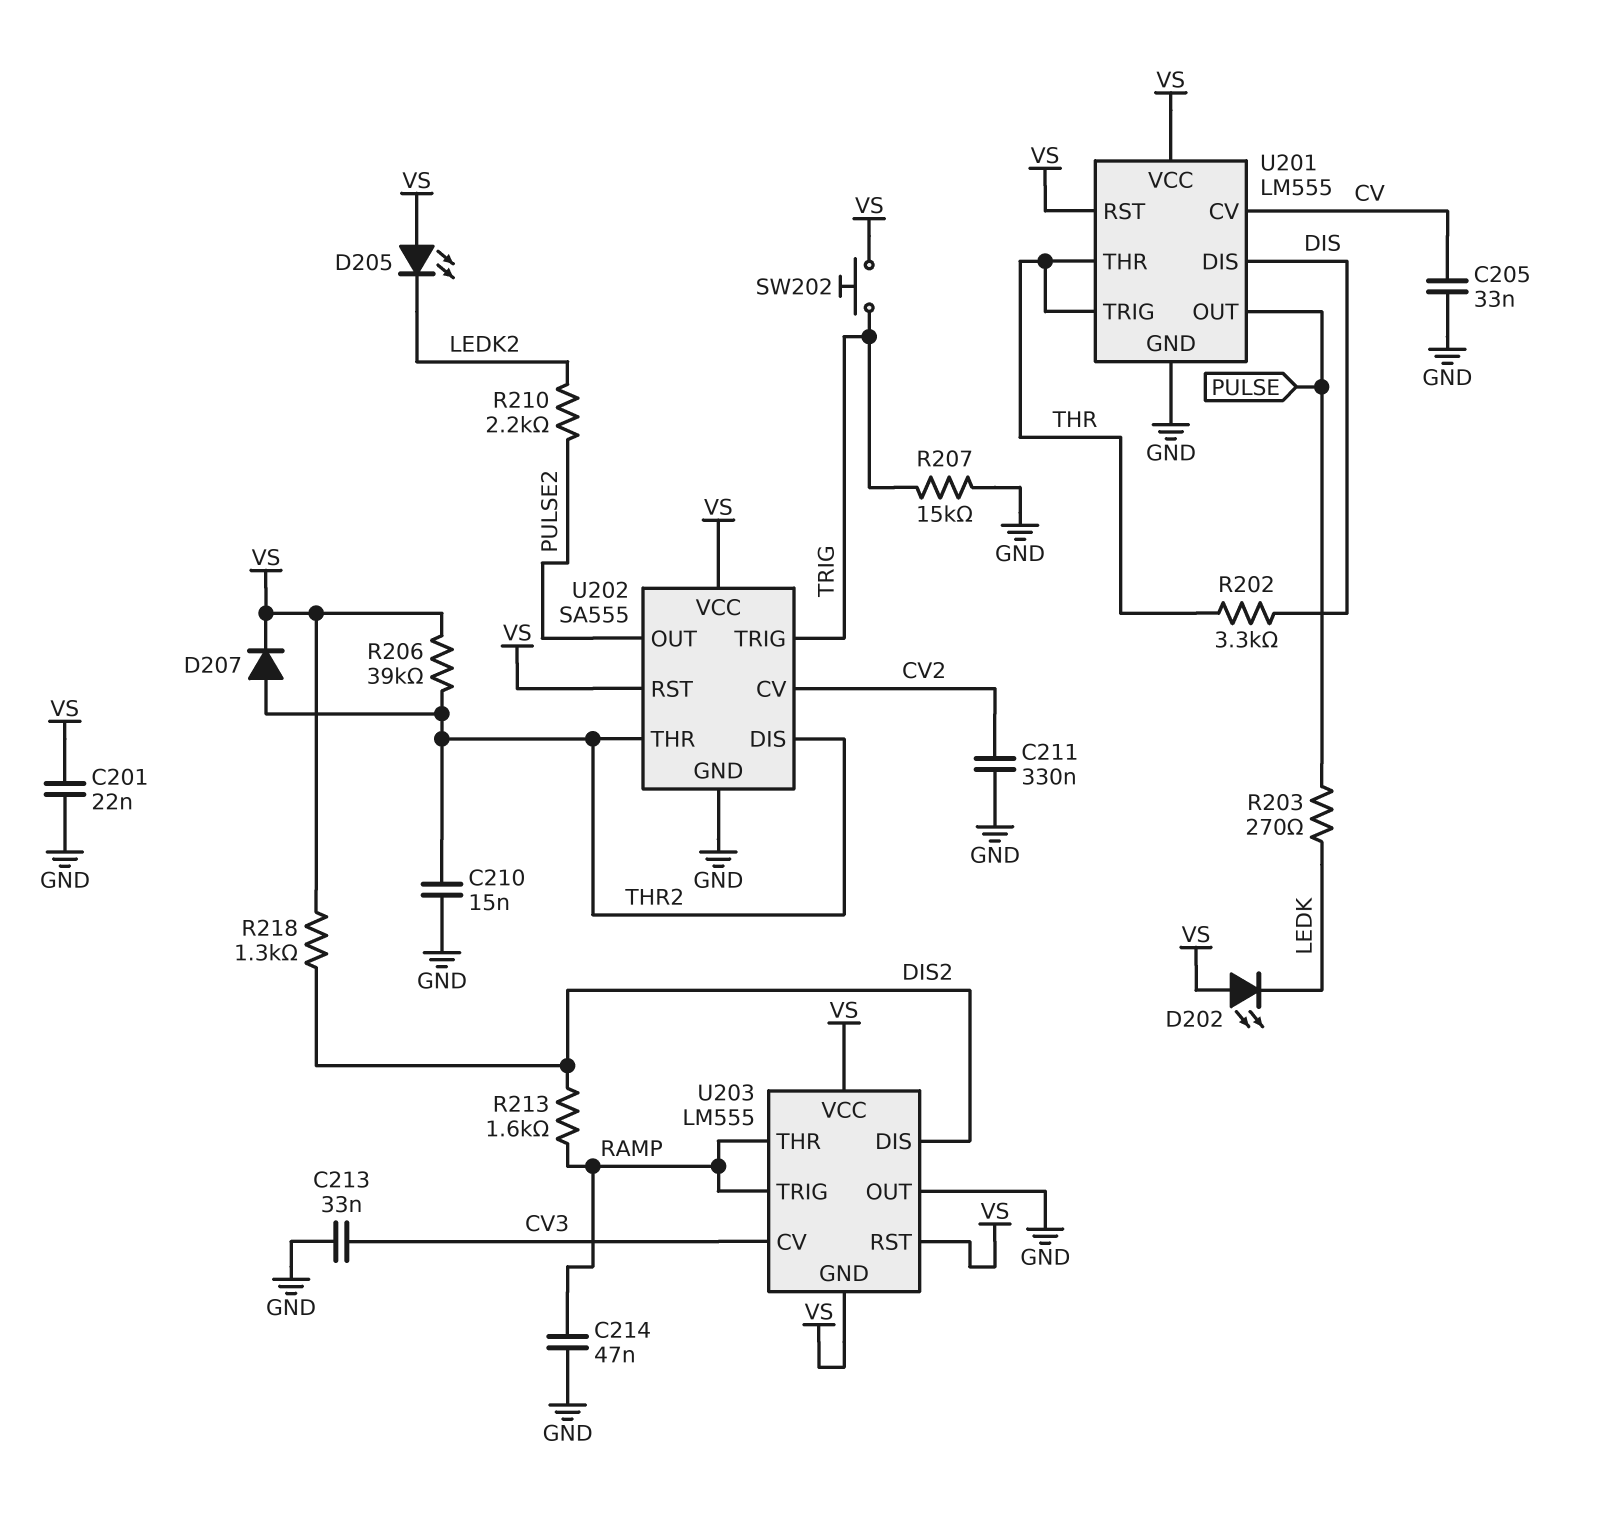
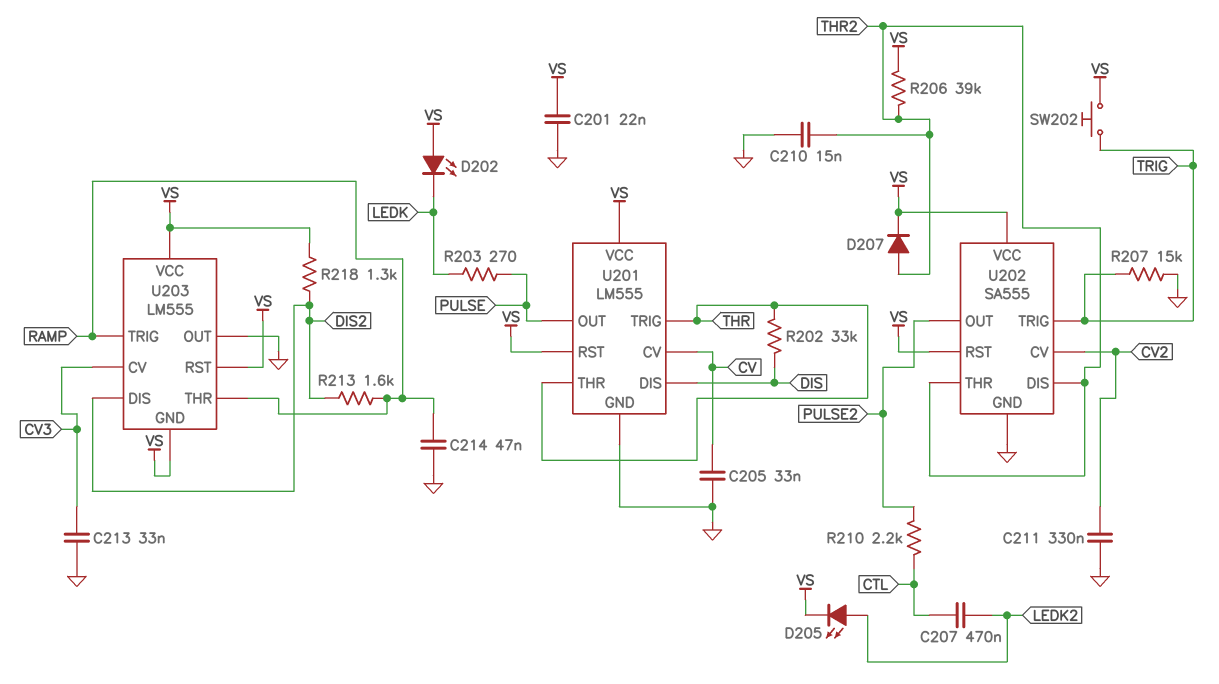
C207: none -> 470nF (CTL, LEDK2)
D205: LED (A VS, K LEDK2) -> LED (A LEDK2, K VS)
R202: 3.3k (DIS, THR) -> 33k (DIS, THR)
R210: 2.2k (LEDK2, PULSE2) -> 2.2k (CTL, PULSE2)

